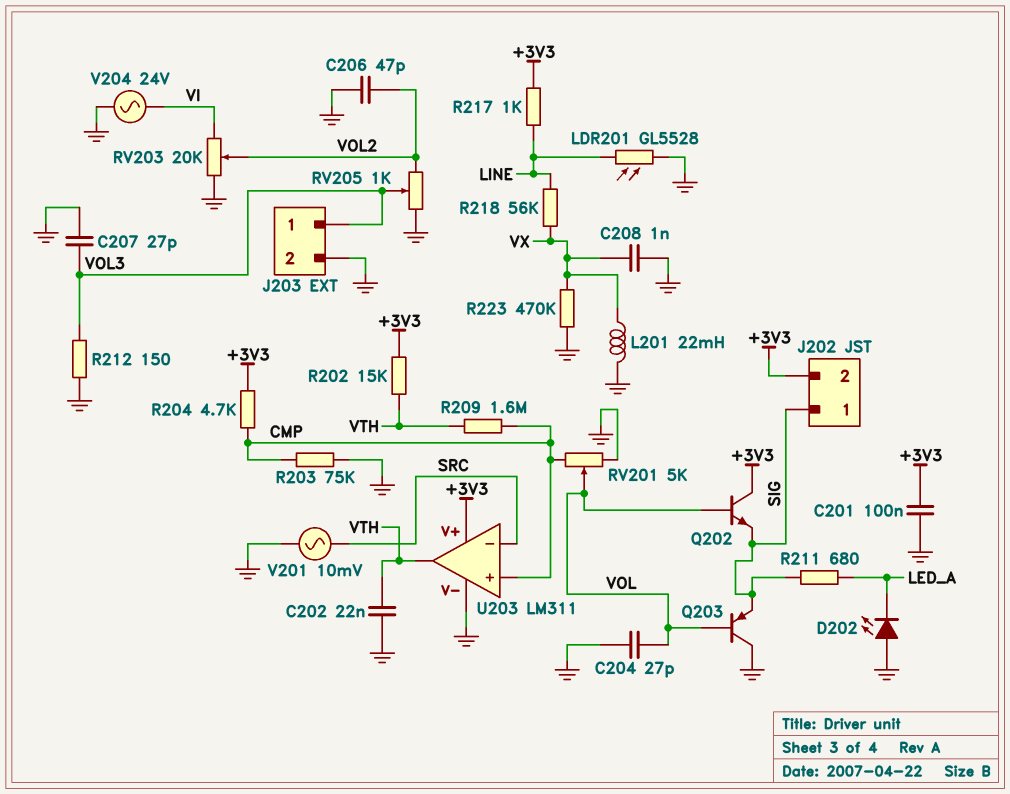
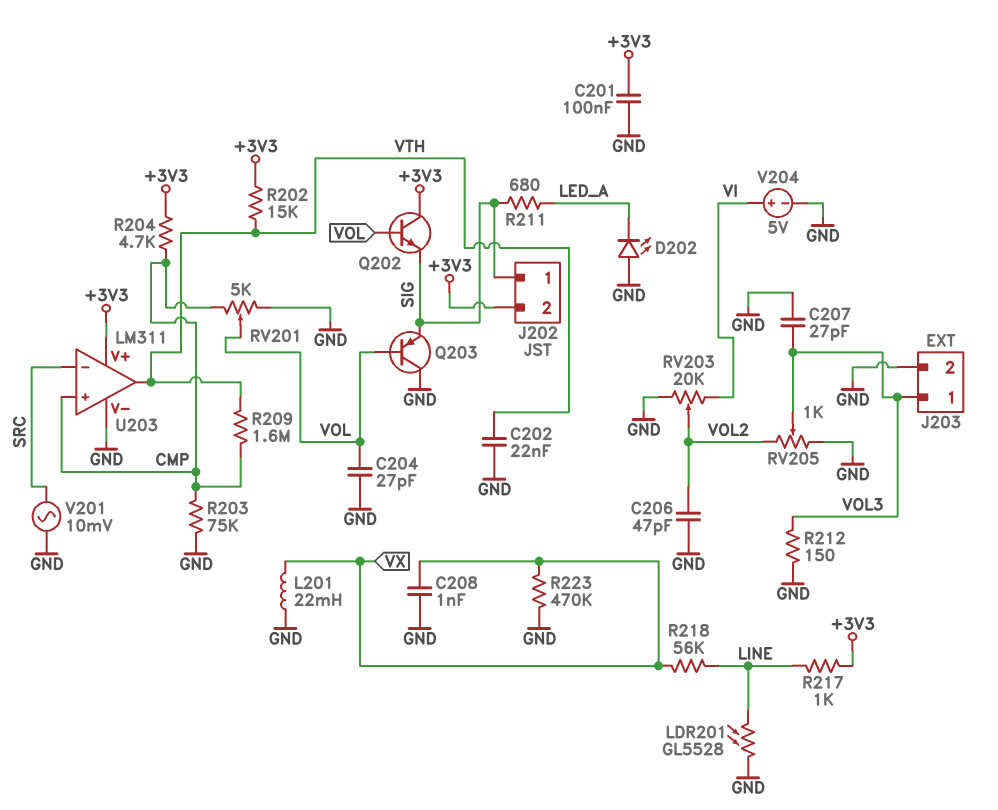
V204: AC 24V (GND, VI) -> 5V (plus VI, minus GND)

